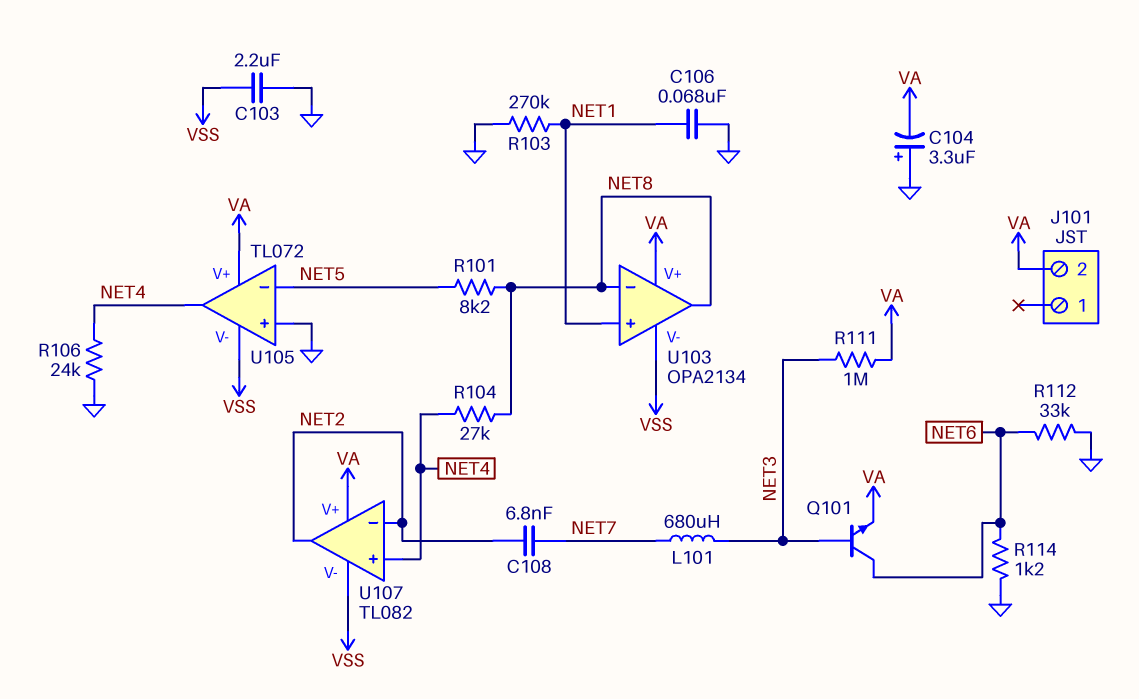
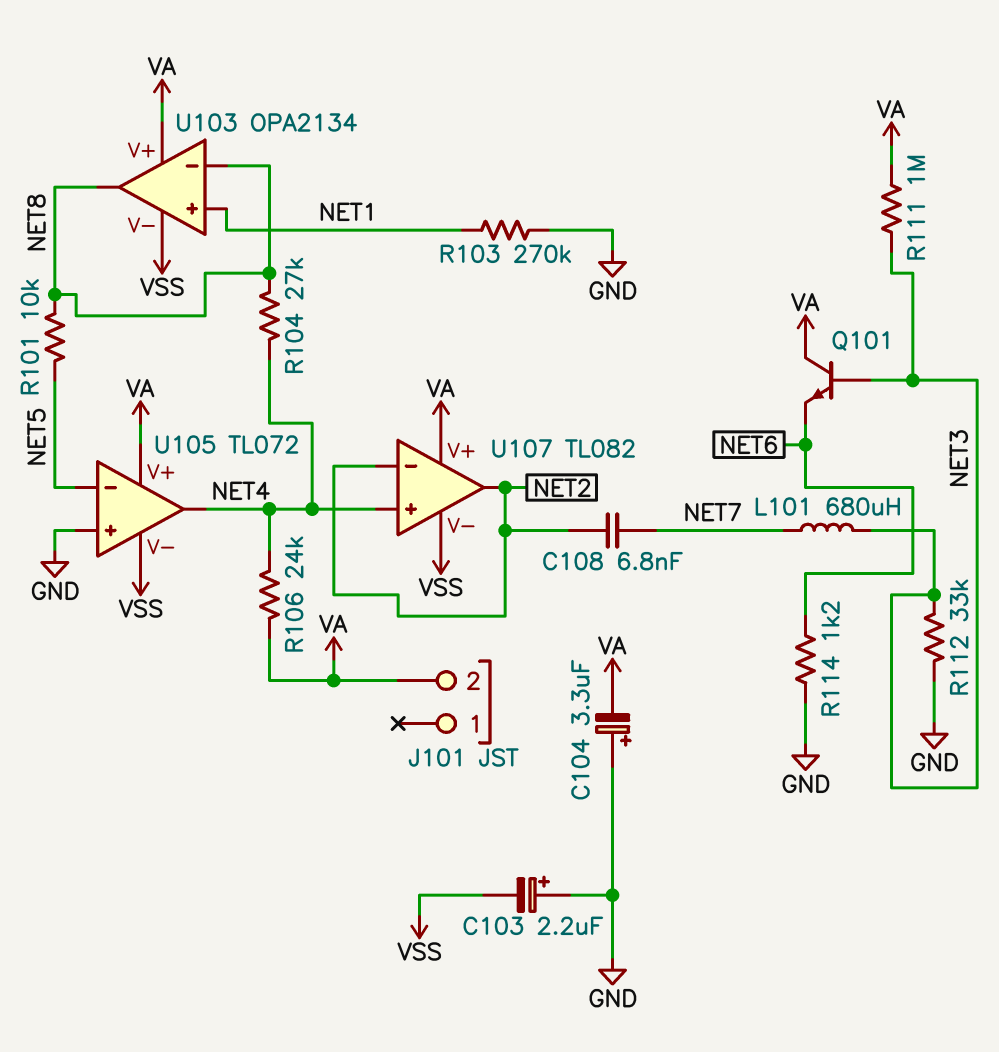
C103: 2.2uF (GND, VSS) -> 2.2uF (plus GND, minus VSS)
C106: 68nF (GND, NET1) -> none
Q101: NPN (B NET3, C NET6, E VA) -> NPN (B NET3, C VA, E NET6)
R101: 8.2k (NET5, NET8) -> 10k (NET5, NET8)
R106: 24k (GND, NET4) -> 24k (NET4, VA)
R112: 33k (GND, NET6) -> 33k (GND, NET3)

